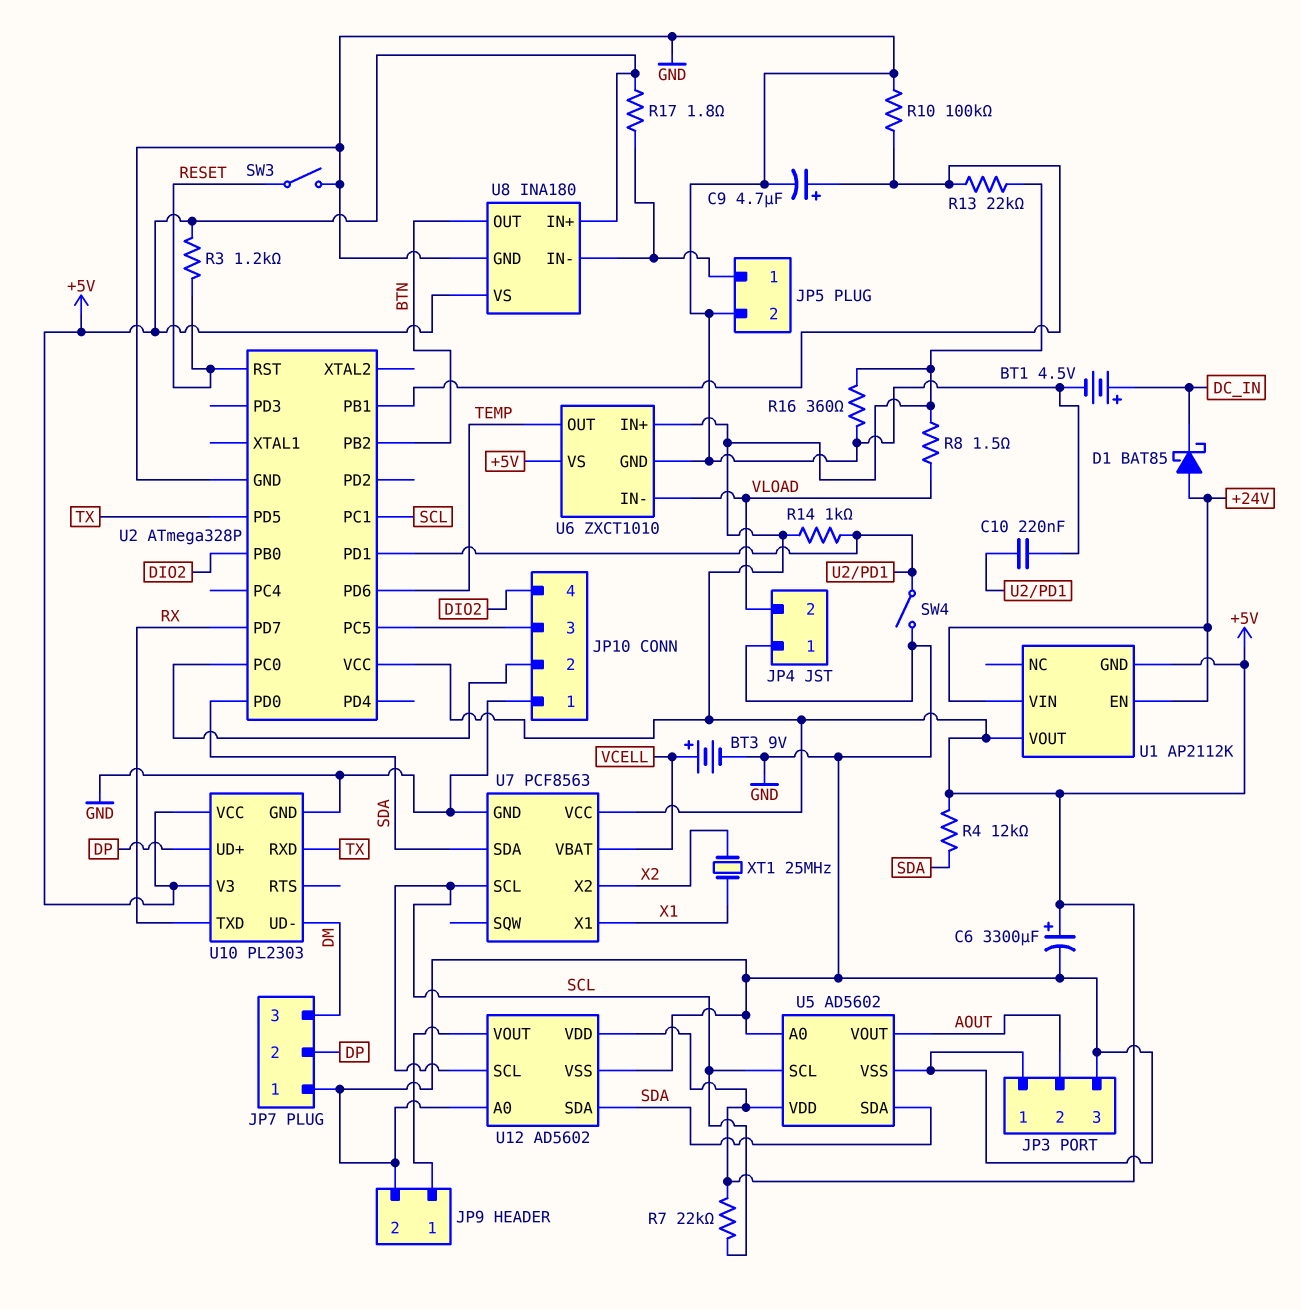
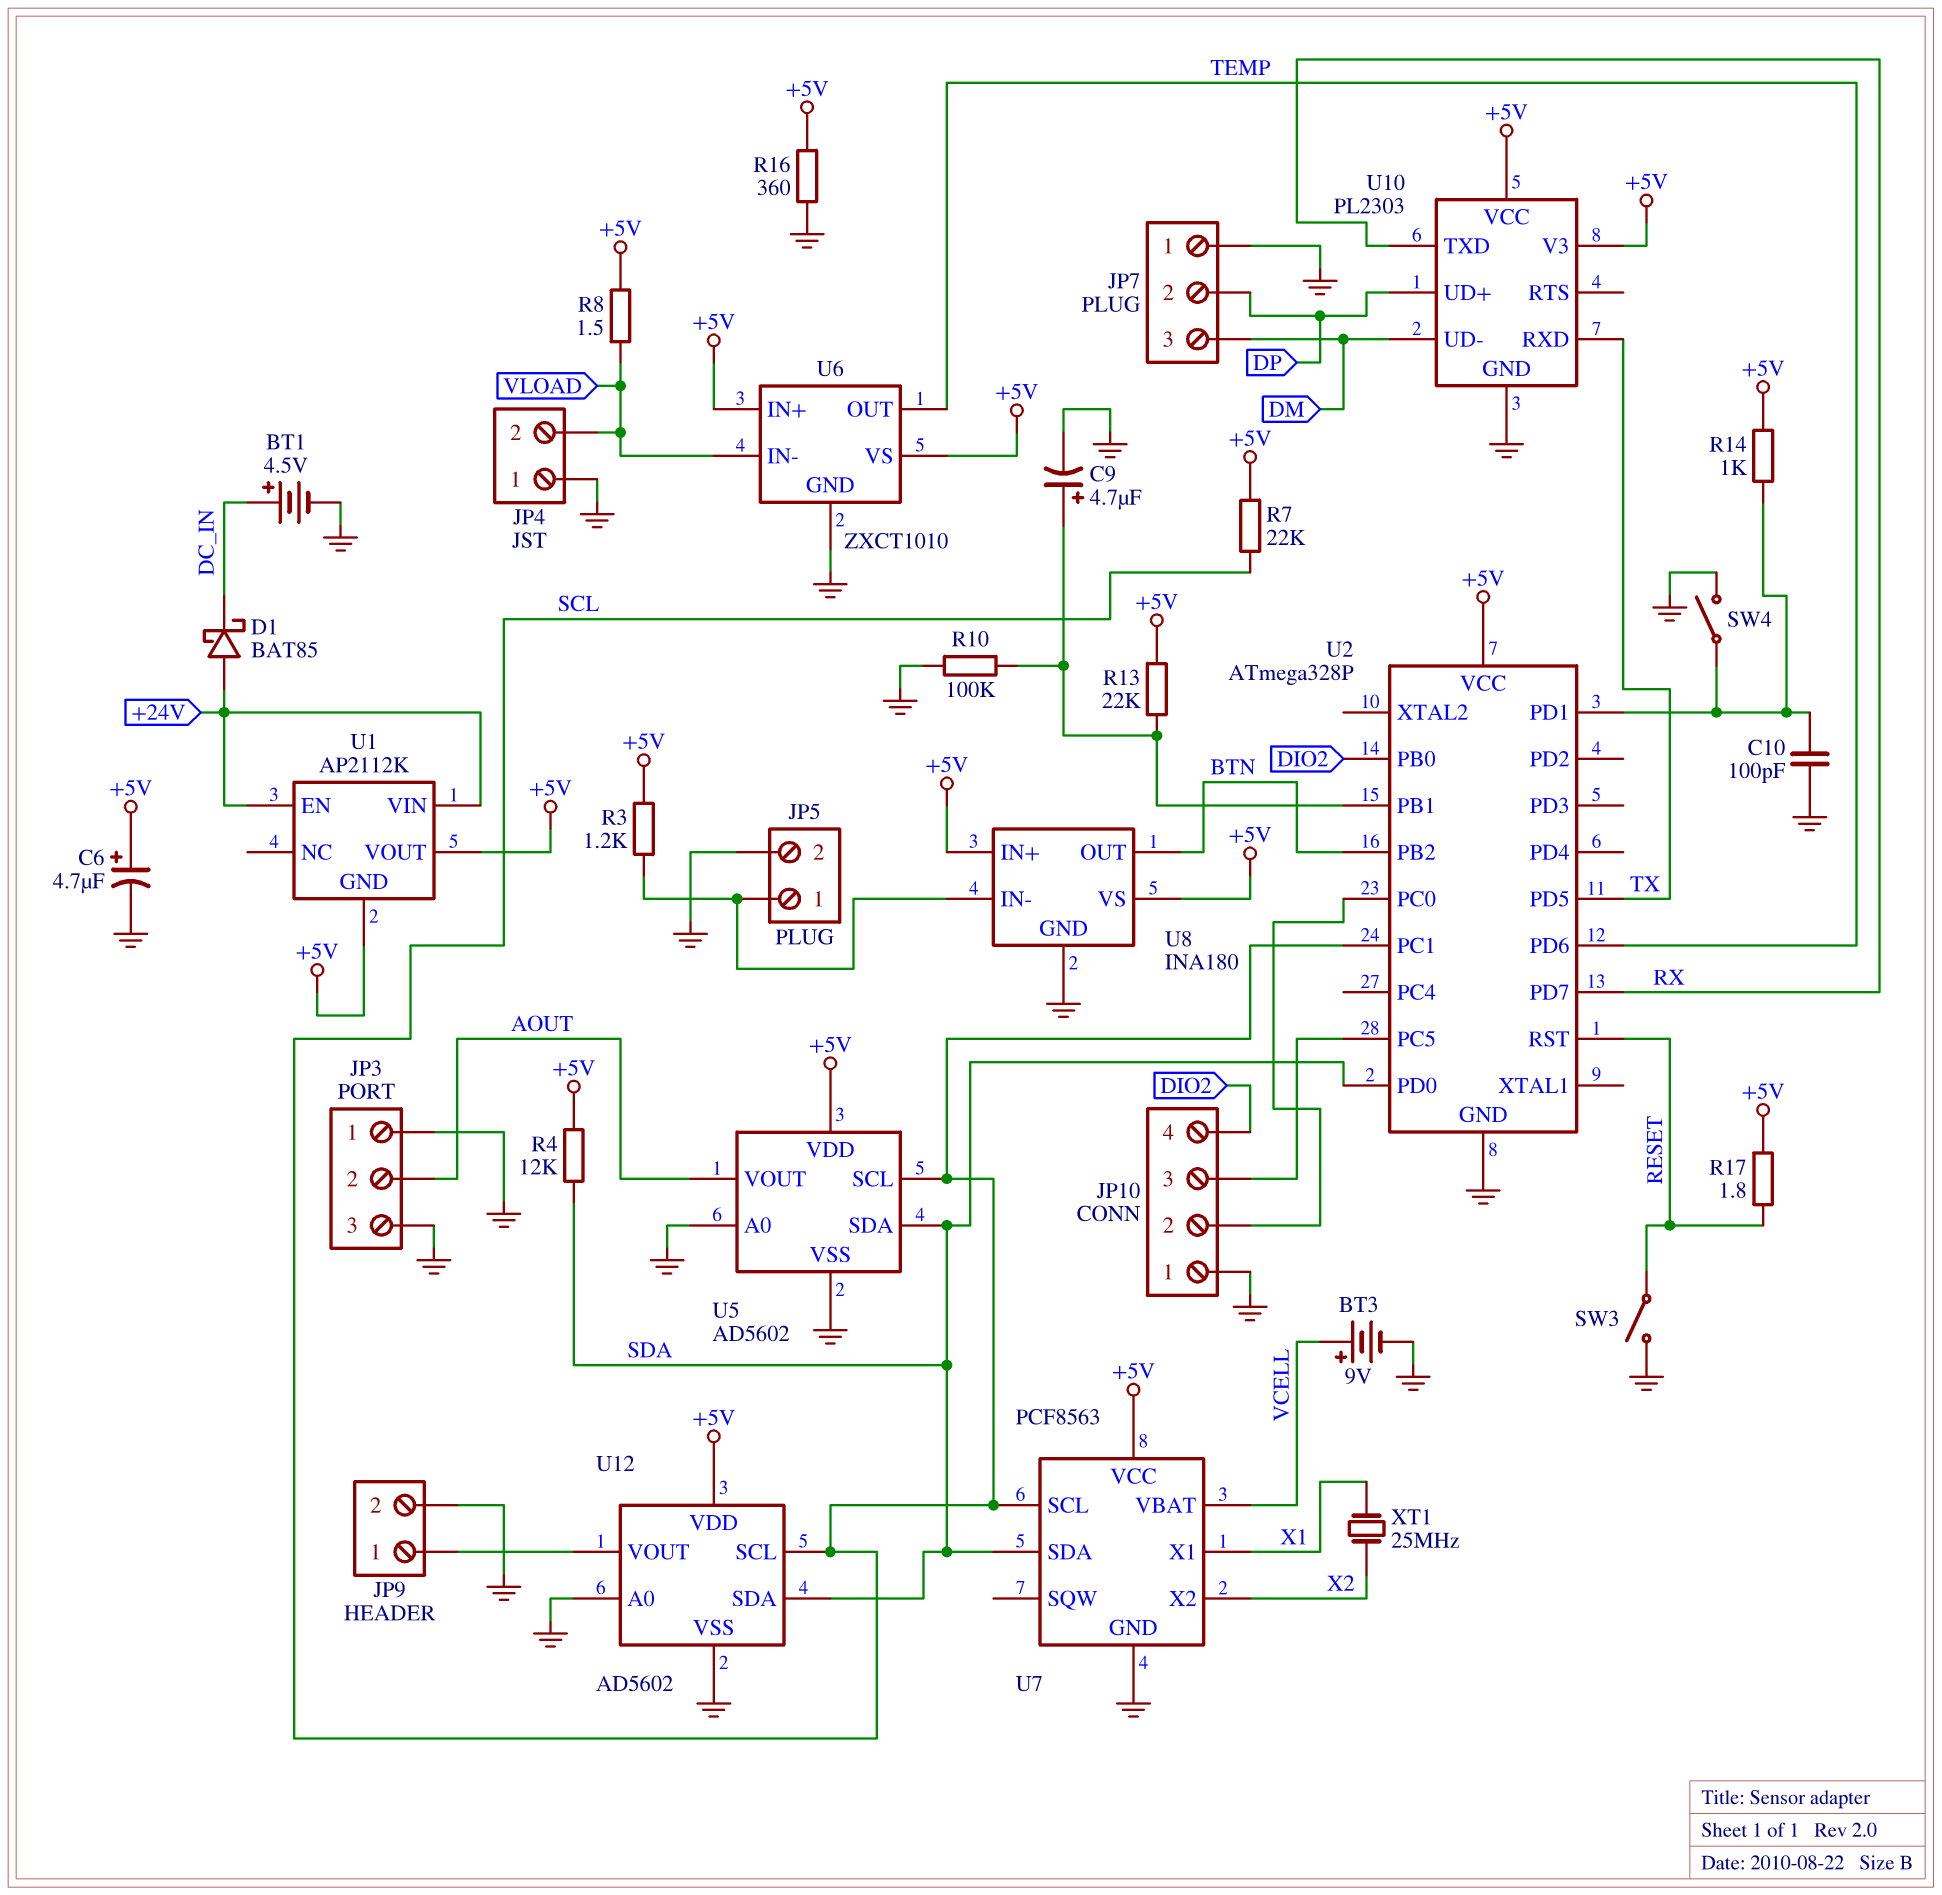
C6: 3300uF (plus +5V, minus GND) -> 4.7uF (plus +5V, minus GND)
C10: 220nF (GND, U2/PD1) -> 100pF (GND, U2/PD1)
R3: 1.2k (+5V, RESET) -> 1.2k (+5V, JP5/1)
R17: 1.8 (+5V, JP5/1) -> 1.8 (+5V, RESET)

